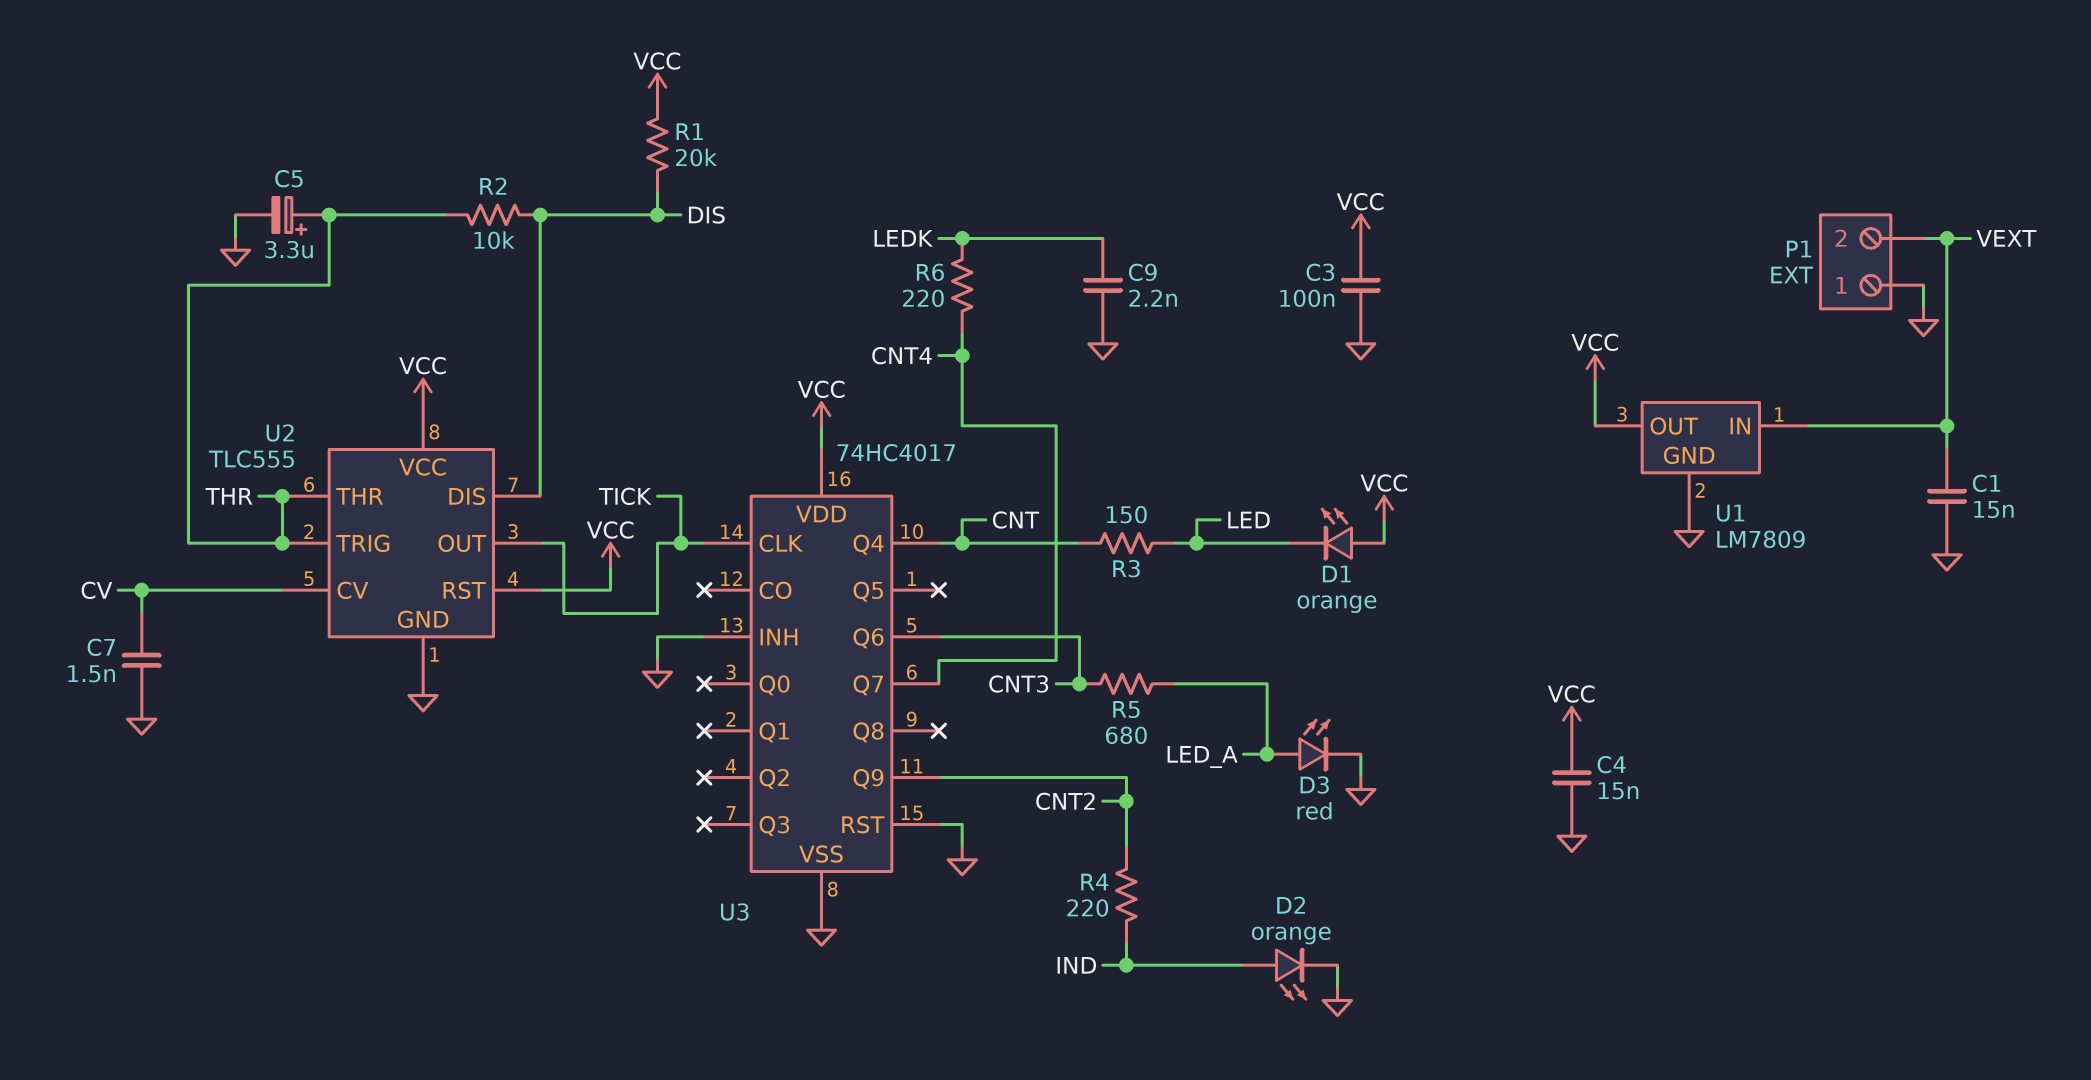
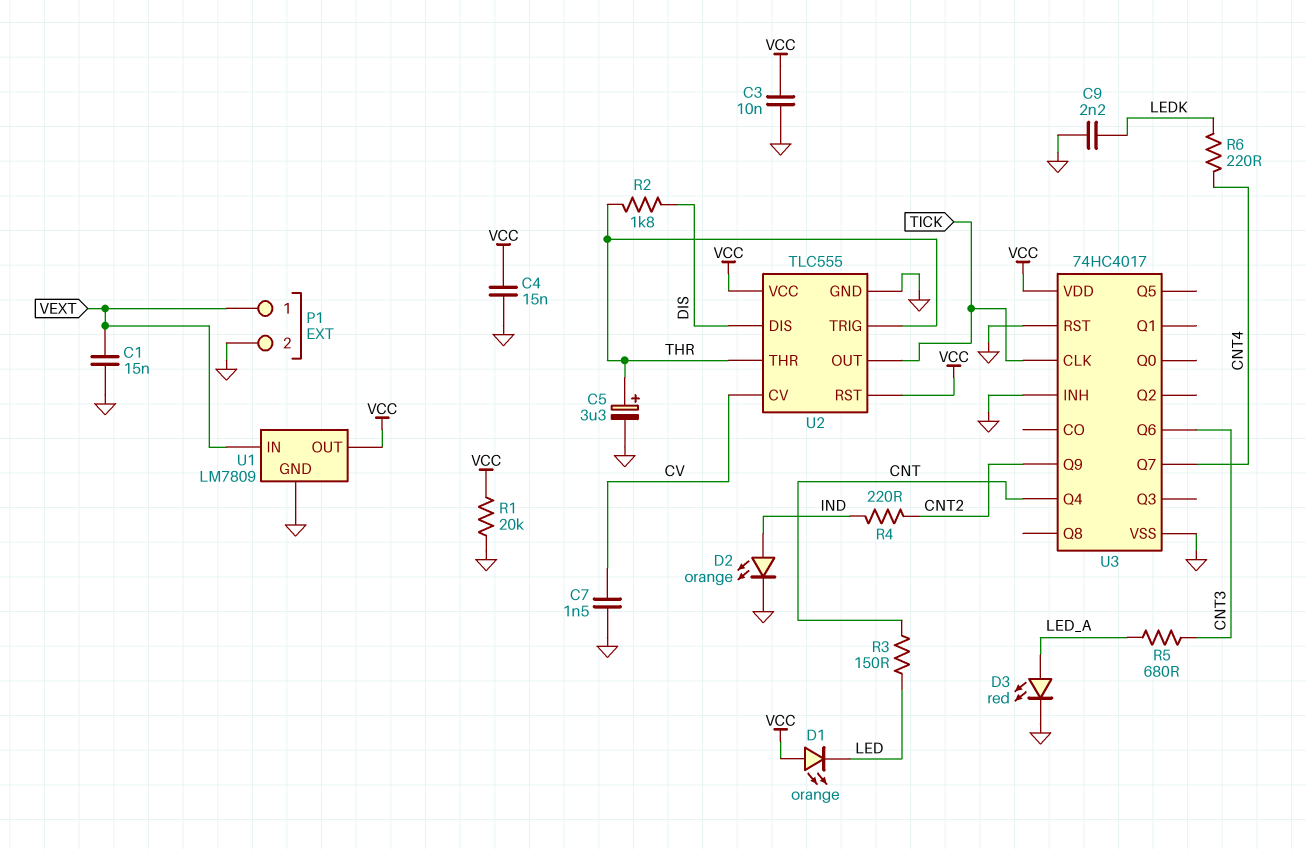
C3: 100nF (GND, VCC) -> 10nF (GND, VCC)
P1 pin 1: GND -> VEXT
P1 pin 2: VEXT -> GND
R1: 20k (DIS, VCC) -> 20k (GND, VCC)
R2: 10k (DIS, THR) -> 1.8k (DIS, THR)

